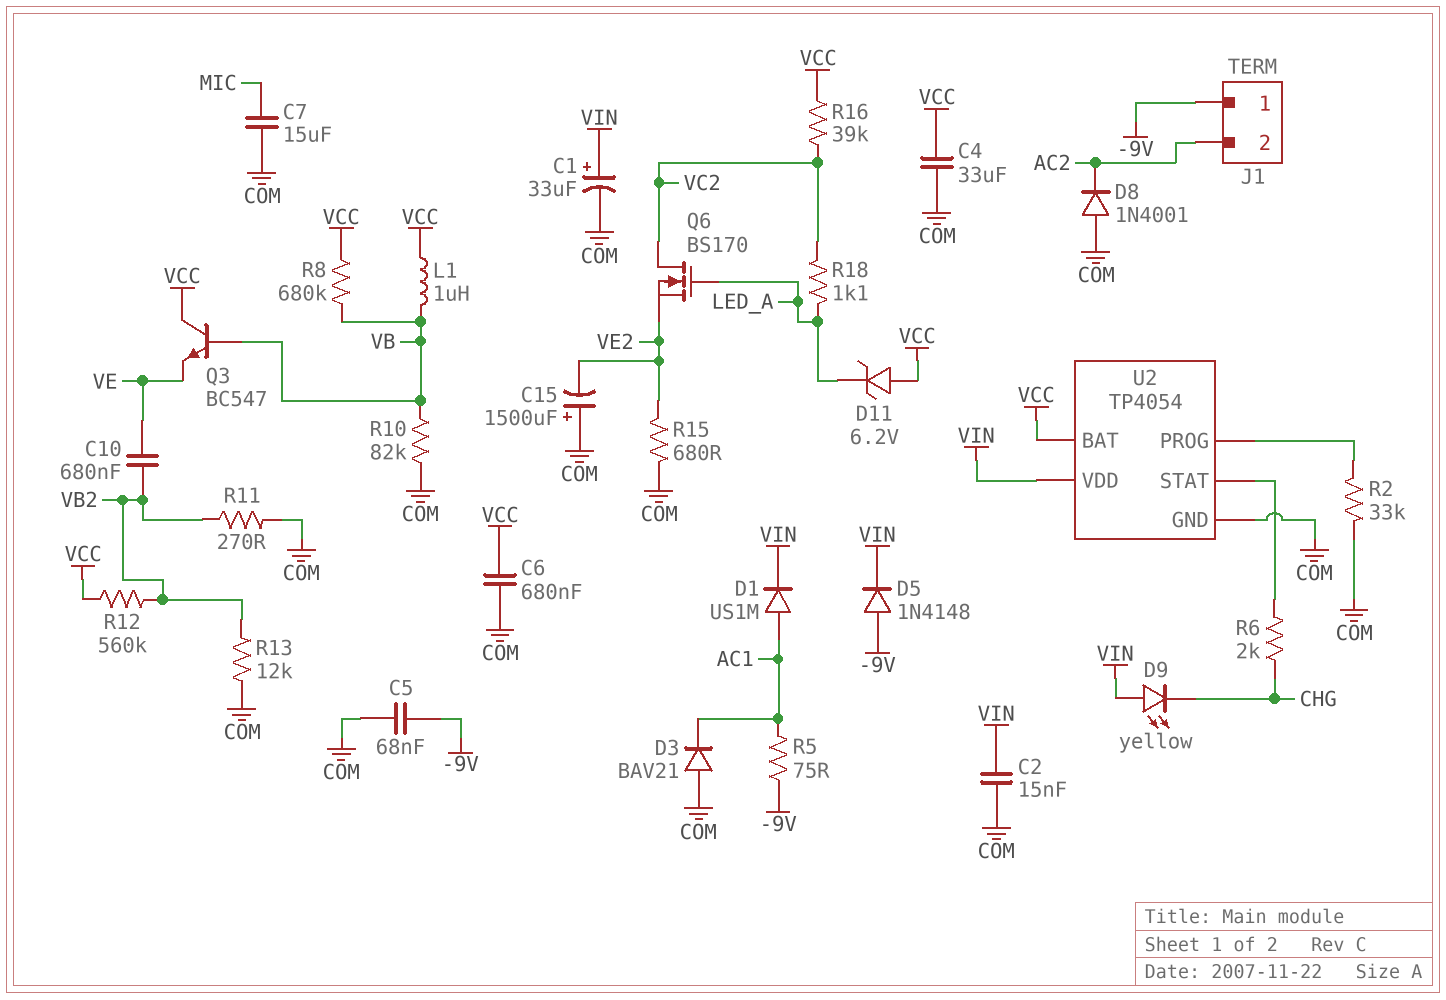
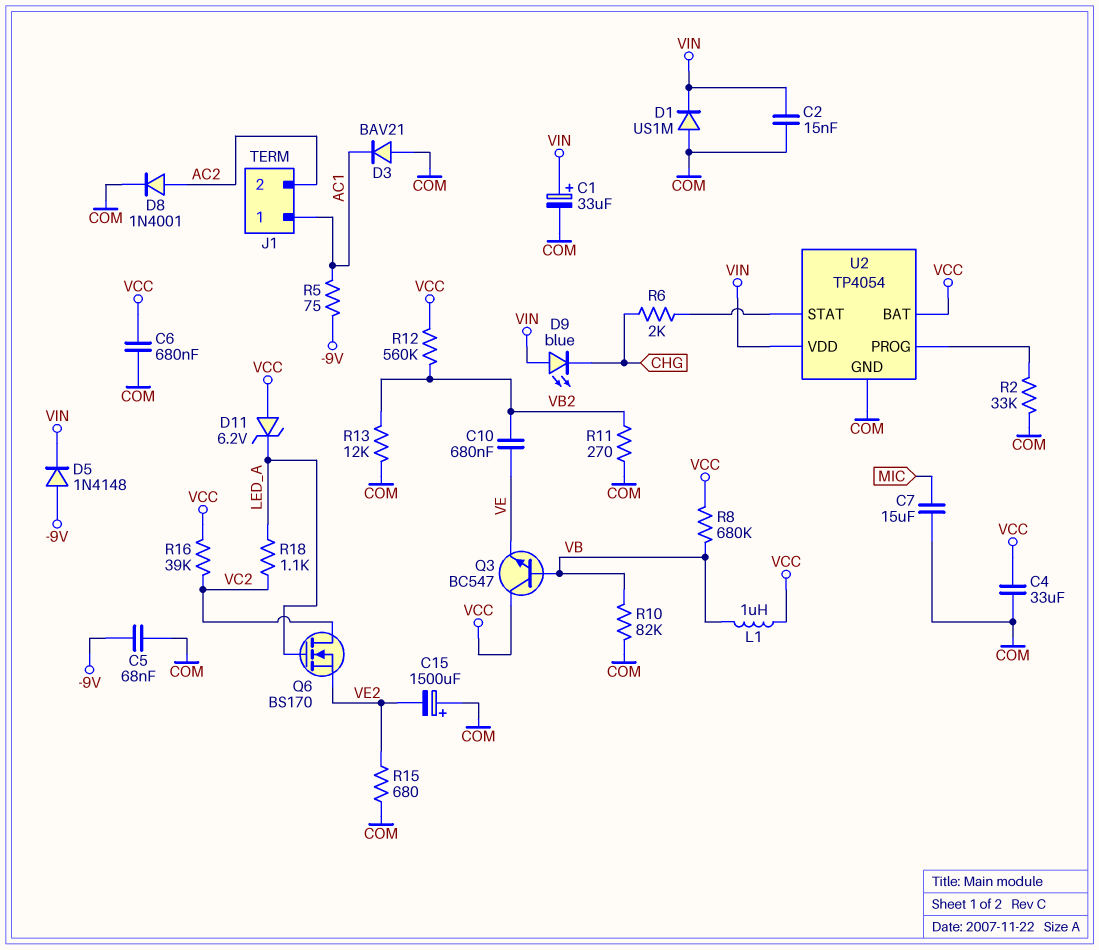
D1: diode US1M (A AC1, K VIN) -> diode US1M (A COM, K VIN)
D8: diode 1N4001 (A COM, K AC2) -> diode 1N4001 (A AC2, K COM)
D9: LED yellow (A VIN, K CHG) -> LED blue (A VIN, K CHG)
J1 pin 1: -9V -> AC1

